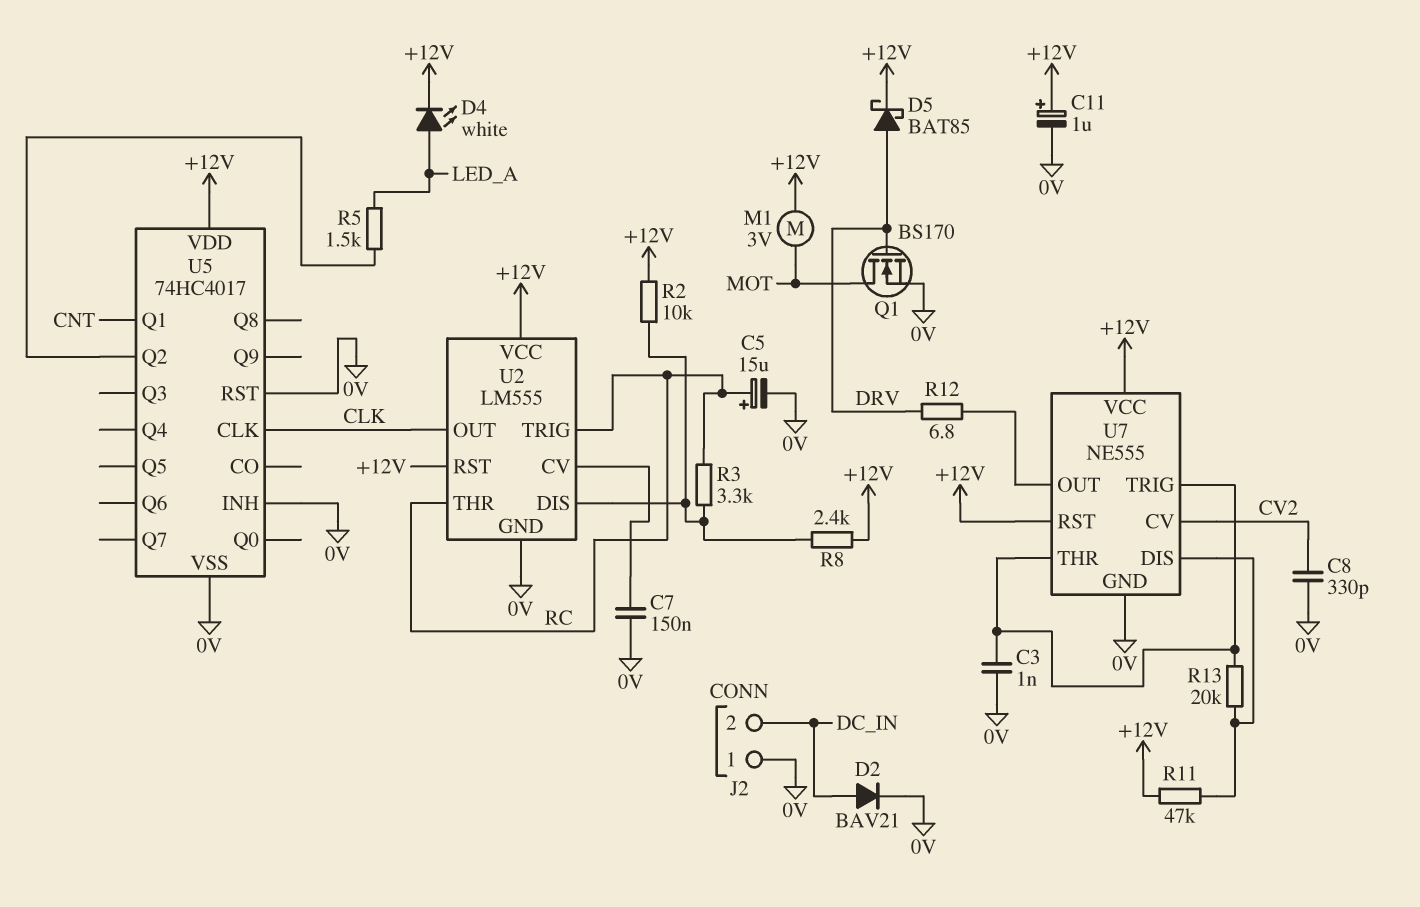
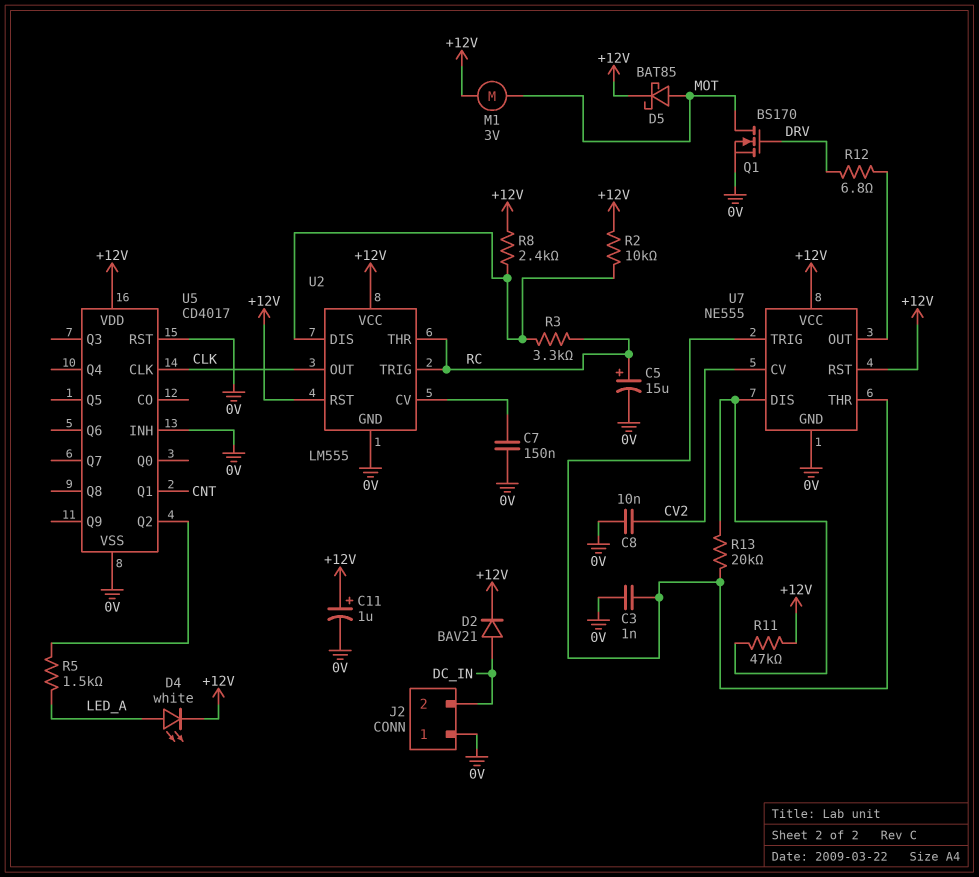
C8: 330pF (0V, CV2) -> 10nF (0V, CV2)
D2: diode BAV21 (A DC_IN, K 0V) -> diode BAV21 (A DC_IN, K +12V)
D5: schottky BAT85 (A DRV, K +12V) -> schottky BAT85 (A MOT, K +12V)
U5: 74HC4017 -> CD4017

